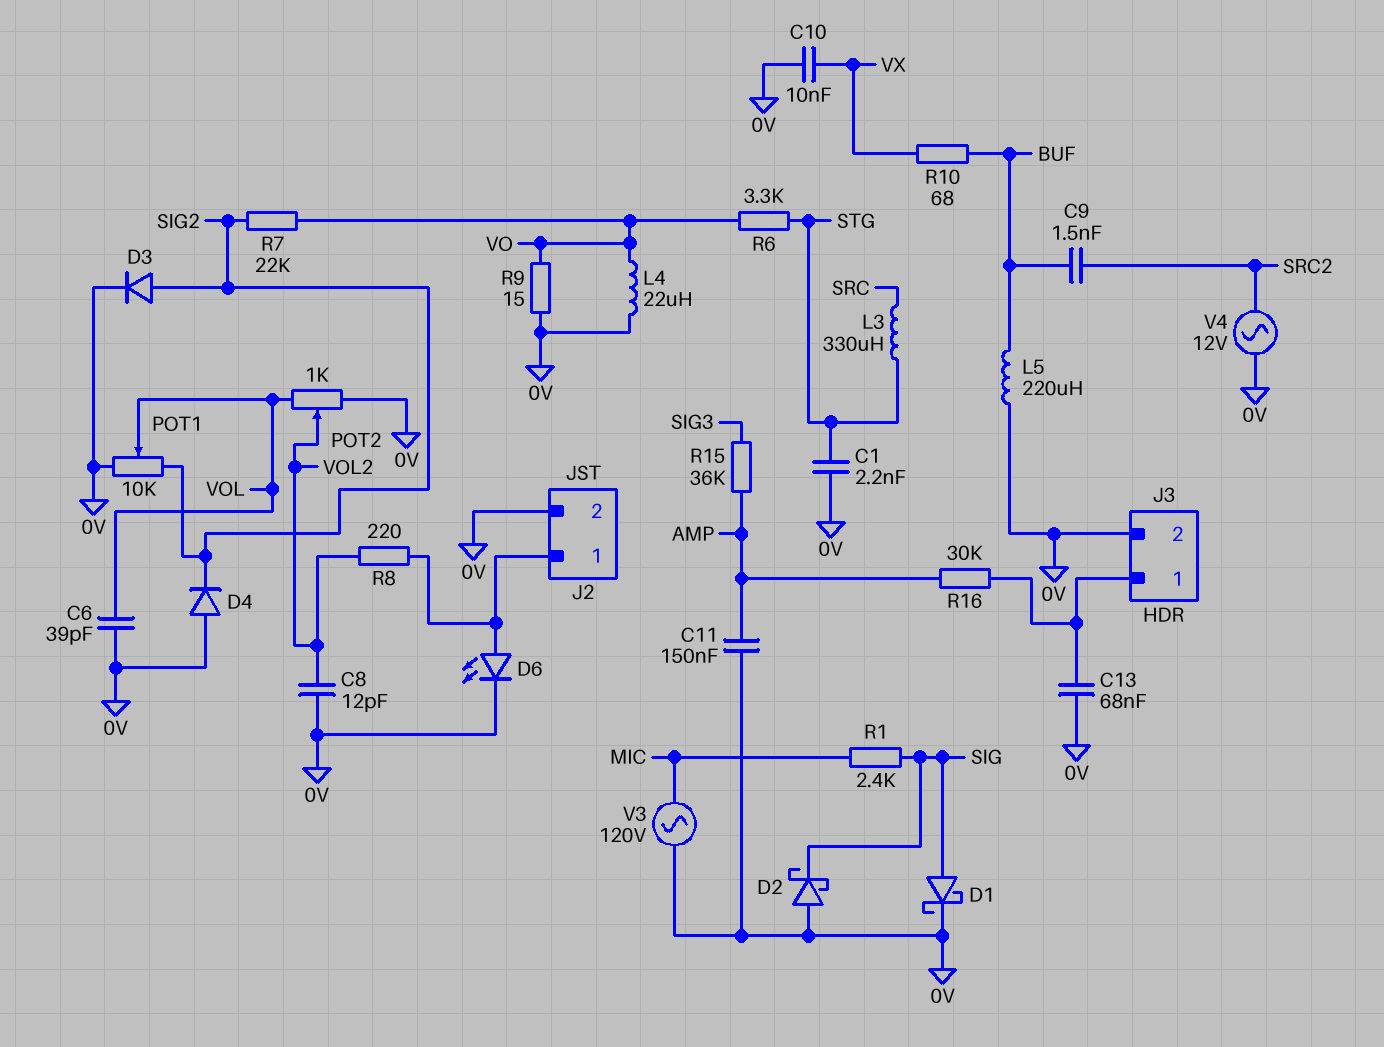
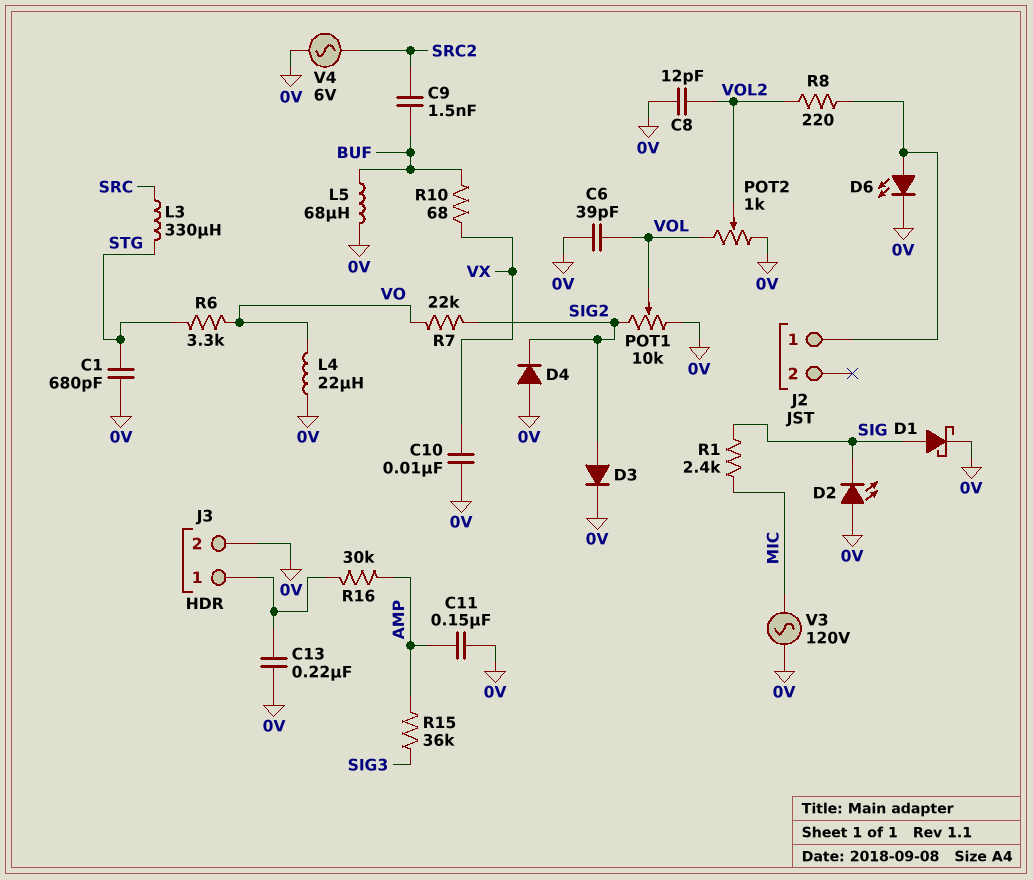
C1: 2.2nF (0V, STG) -> 680pF (0V, STG)
C13: 68nF (0V, J3/1) -> 220nF (0V, J3/1)
D2: schottky (A 0V, K SIG) -> LED (A 0V, K SIG)
J2 pin 2: 0V -> none
L5: 220uH (0V, BUF) -> 68uH (0V, BUF)
R9: 15 (0V, VO) -> none
V4: AC 12V (0V, SRC2) -> AC 6V (0V, SRC2)

